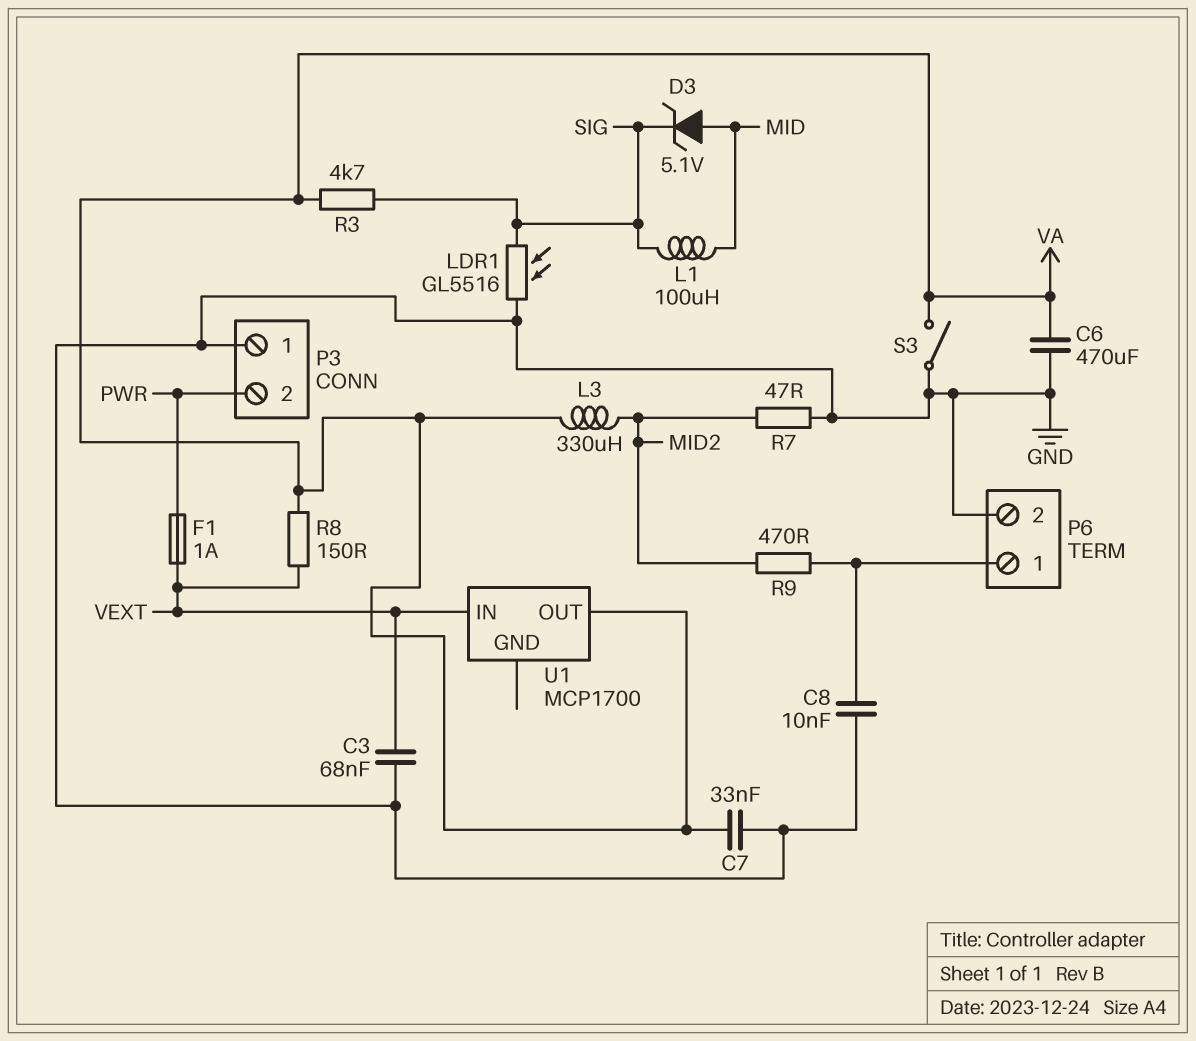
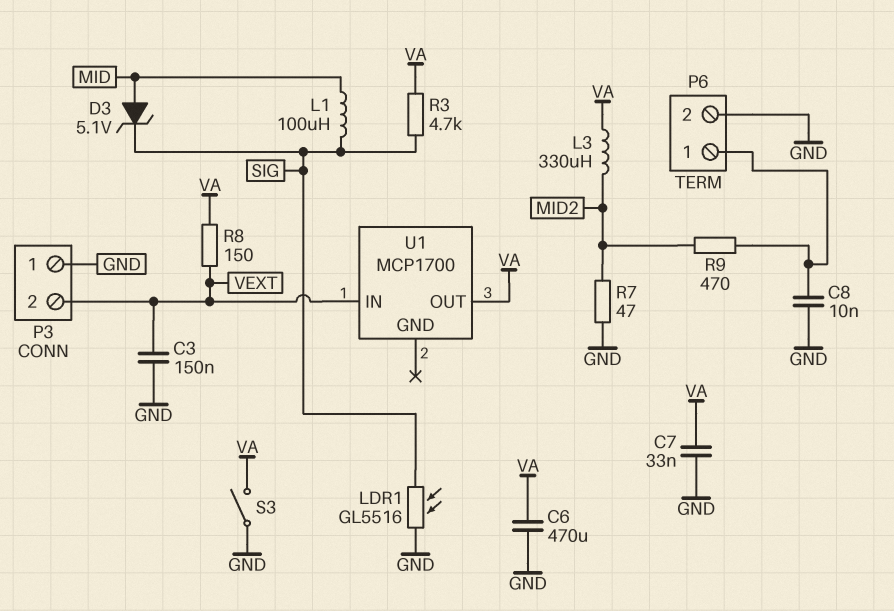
C3: 68nF (GND, VEXT) -> 150nF (GND, VEXT)
F1: 1A (PWR, VEXT) -> none
P3 pin 2: PWR -> VEXT

